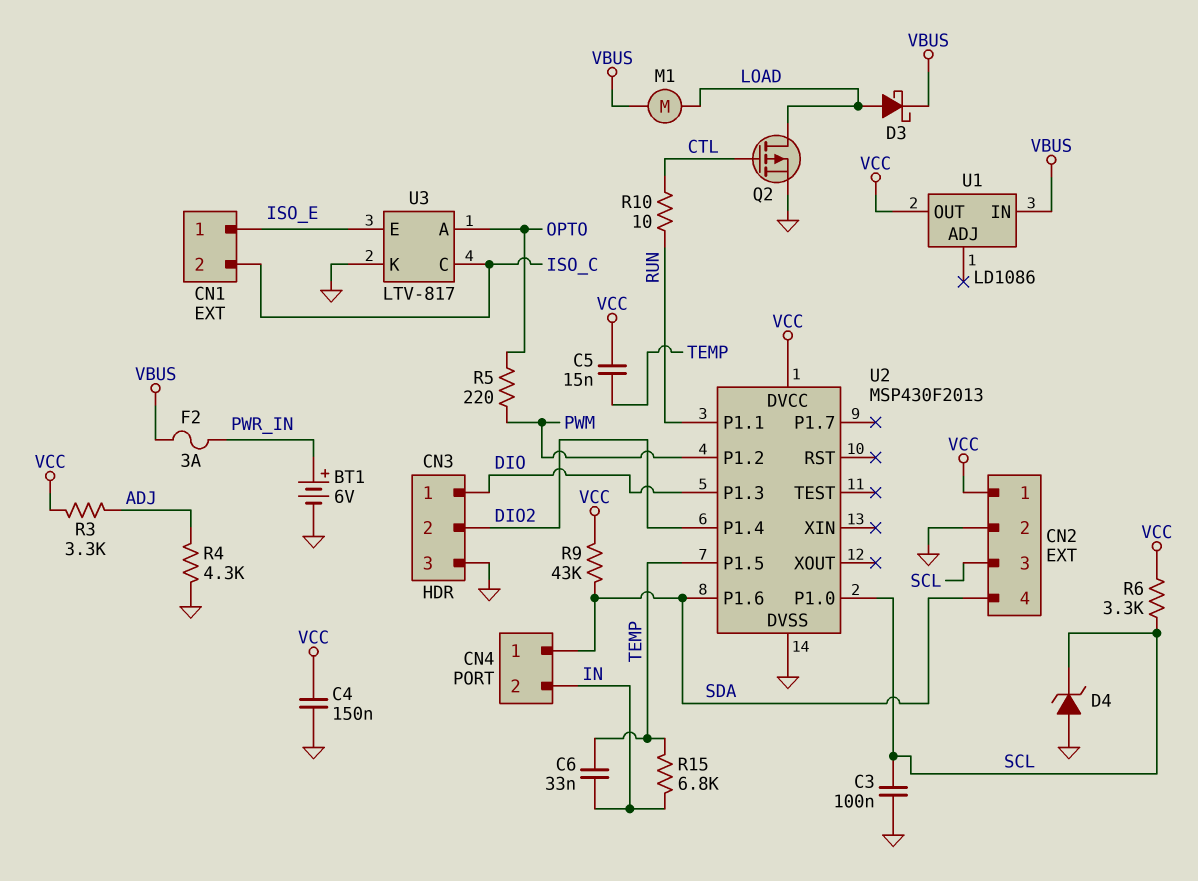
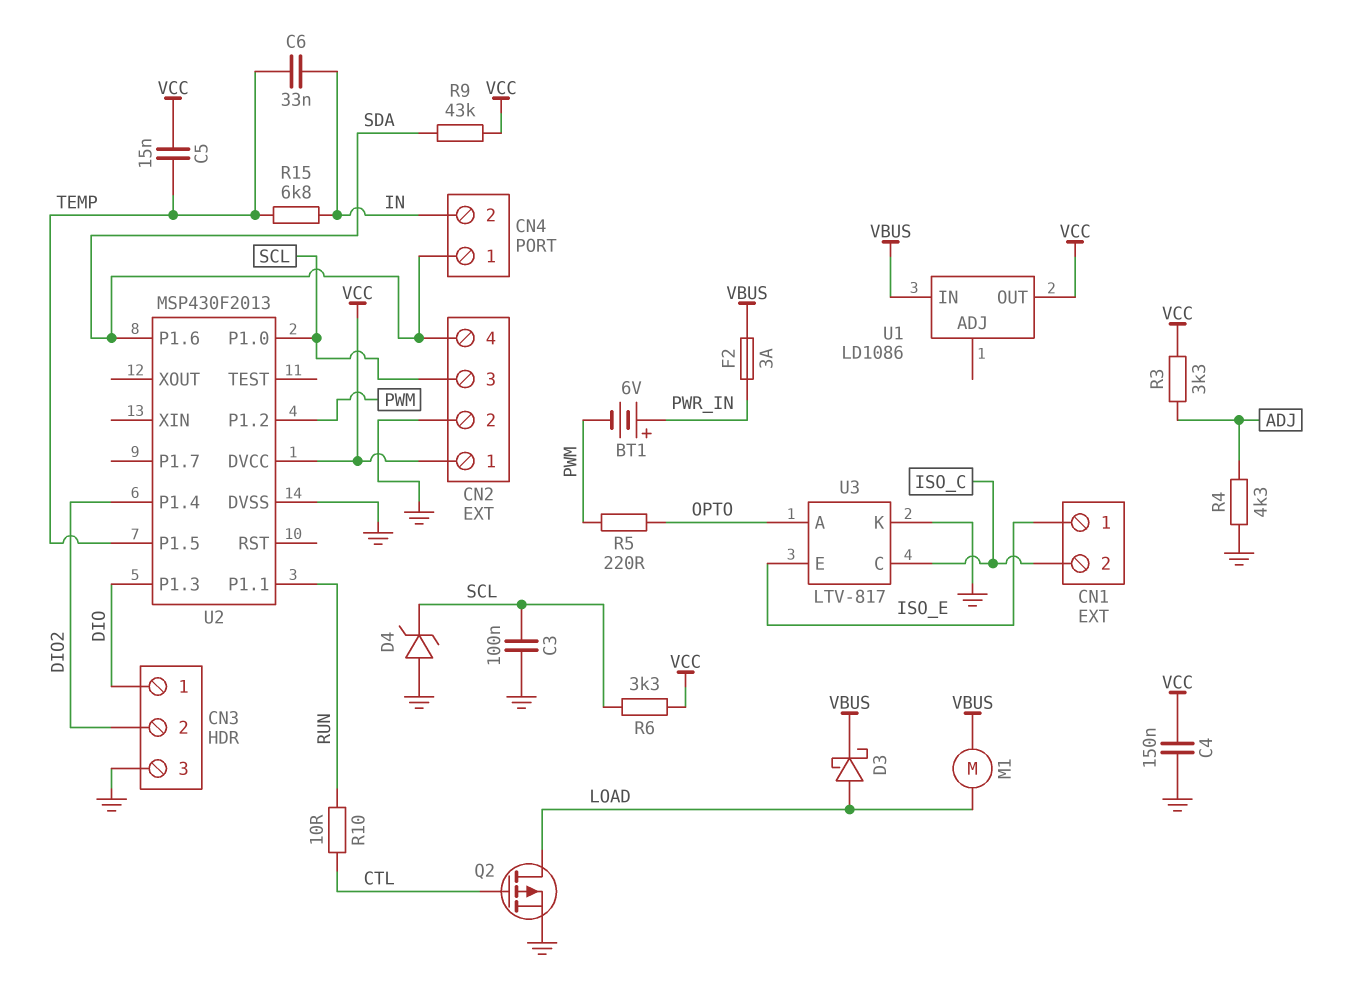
BT1: 6V (plus PWR_IN, minus GND) -> 6V (plus PWR_IN, minus PWM)

